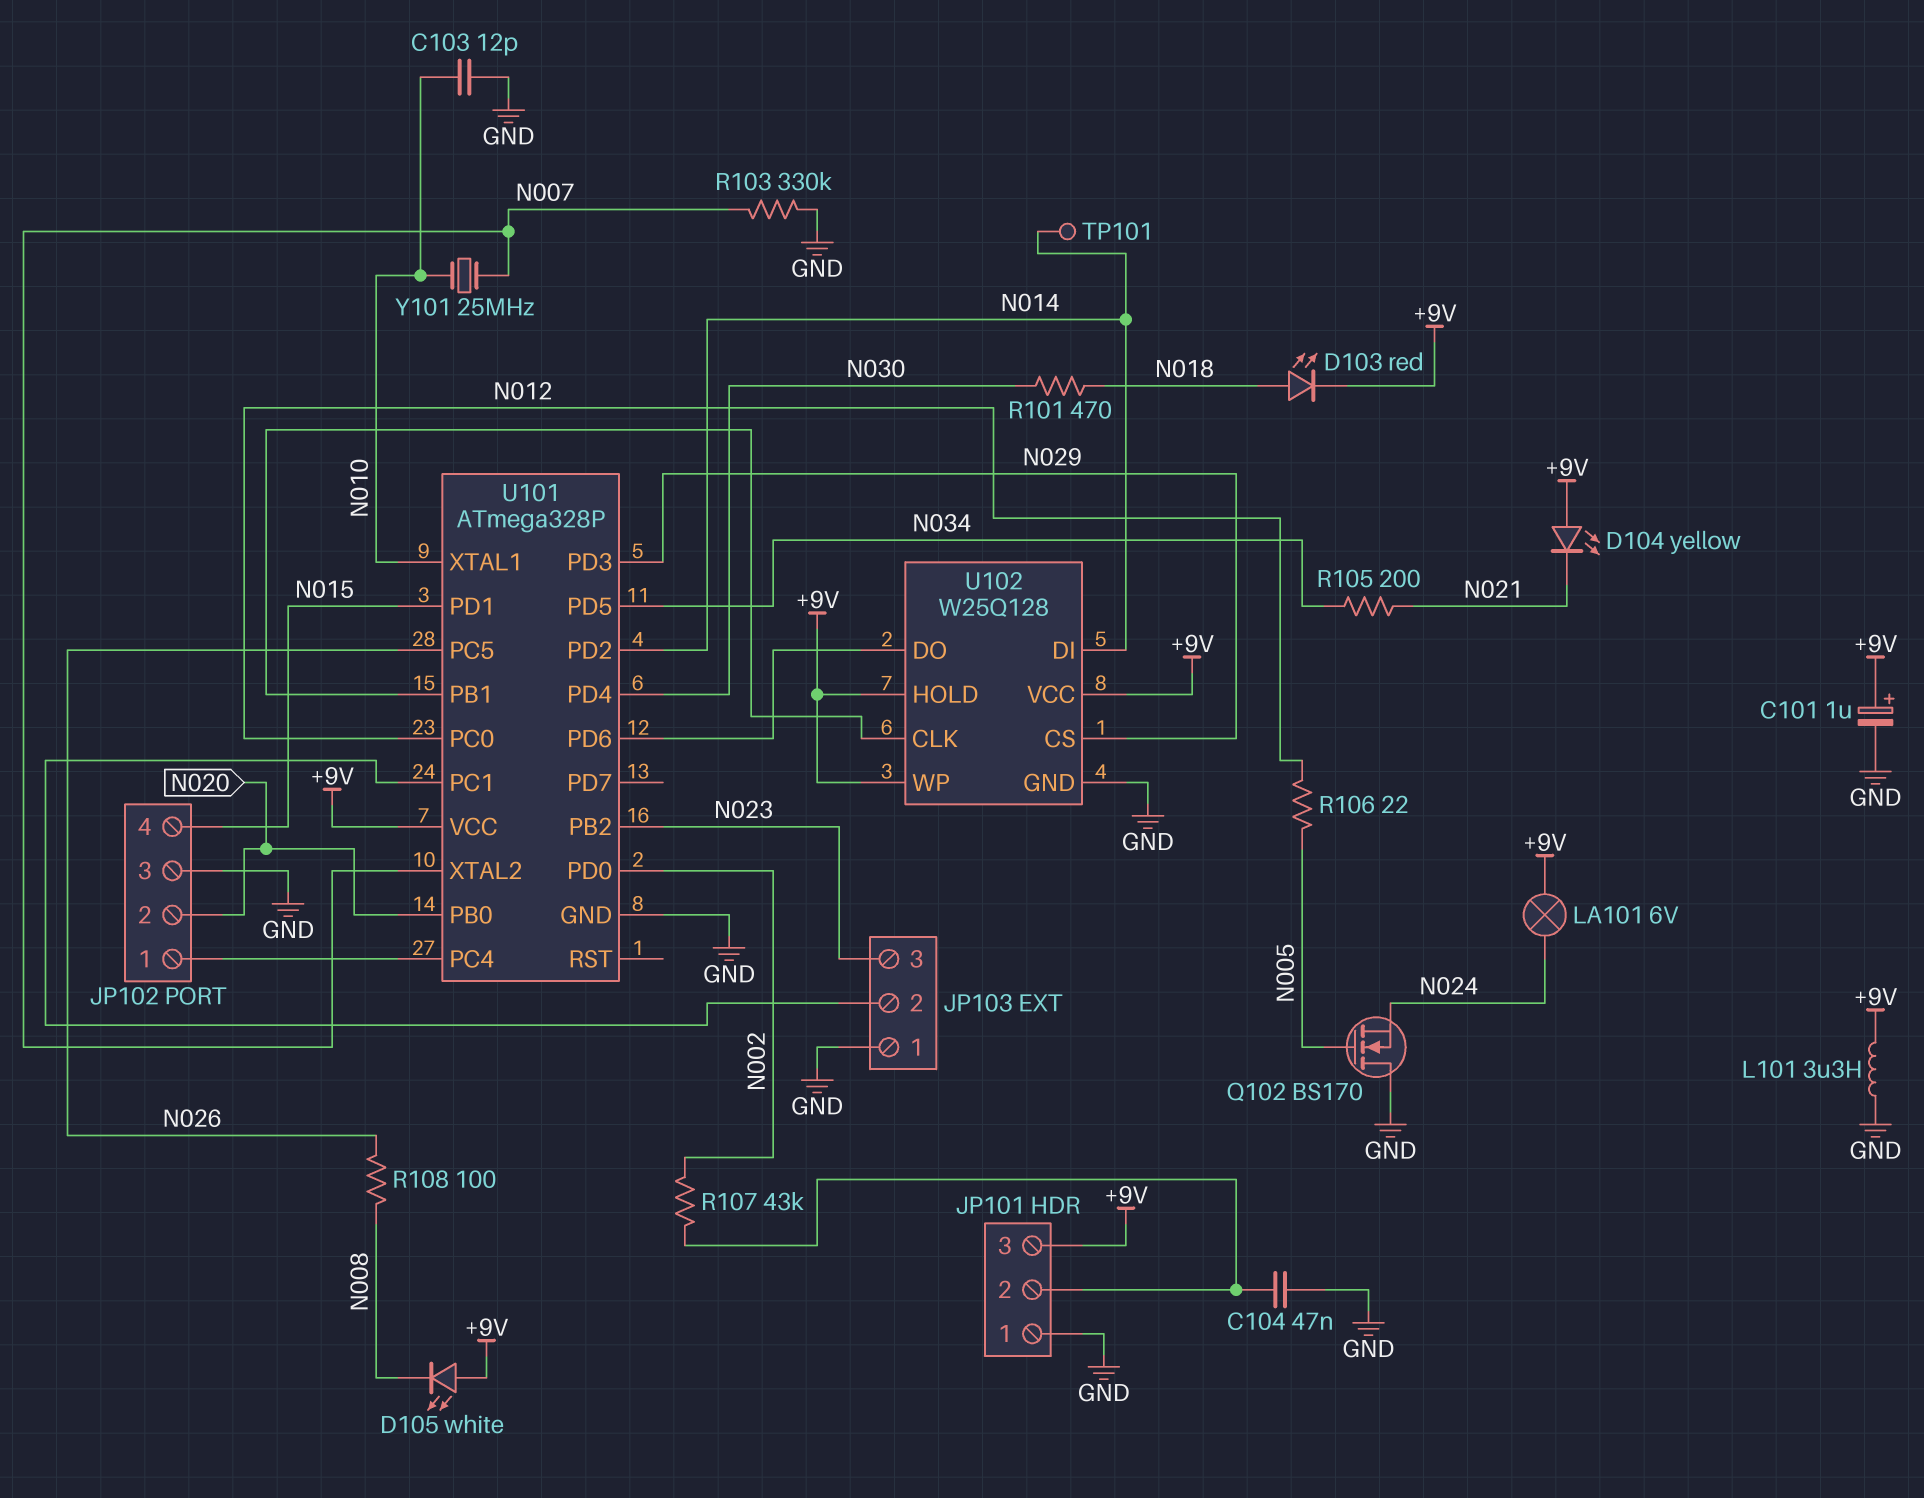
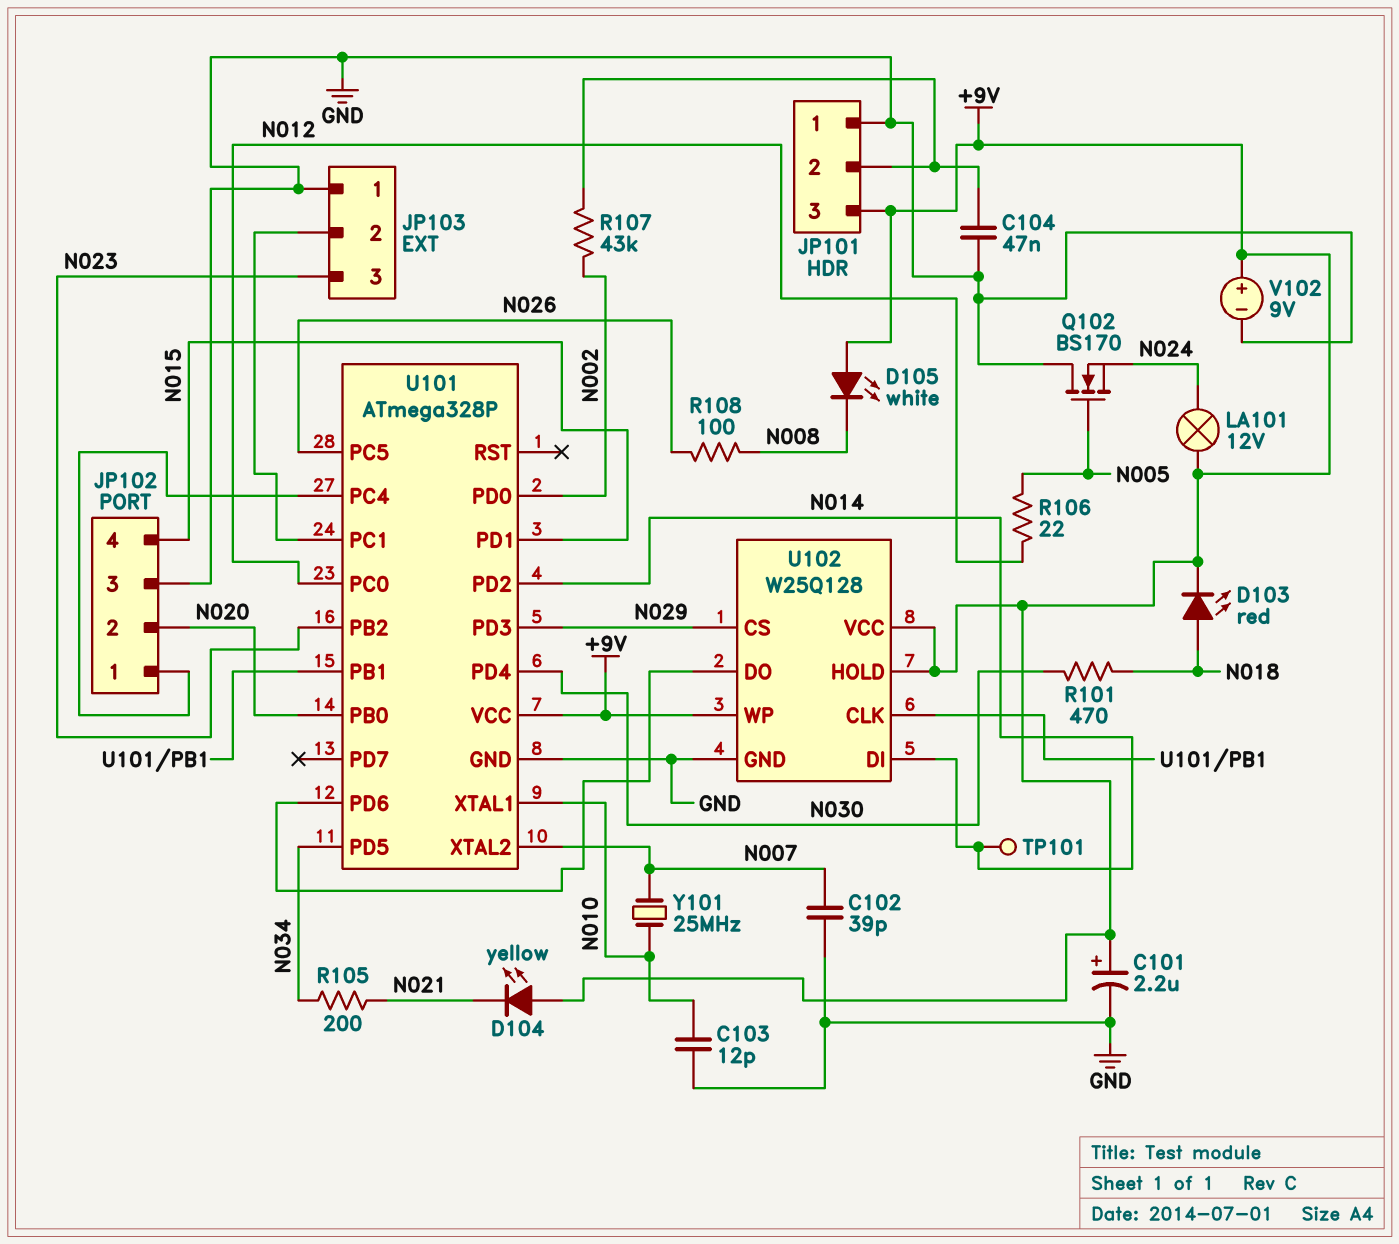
C101: 1uF (plus +9V, minus GND) -> 2.2uF (plus +9V, minus GND)
C102: none -> 39pF (GND, N007)
L101: 3.3uH (+9V, GND) -> none
LA101: lamp 6V (+9V, N024) -> lamp 12V (+9V, N024)
R103: 330k (GND, N007) -> none
V102: none -> 9V (plus +9V, minus GND)

